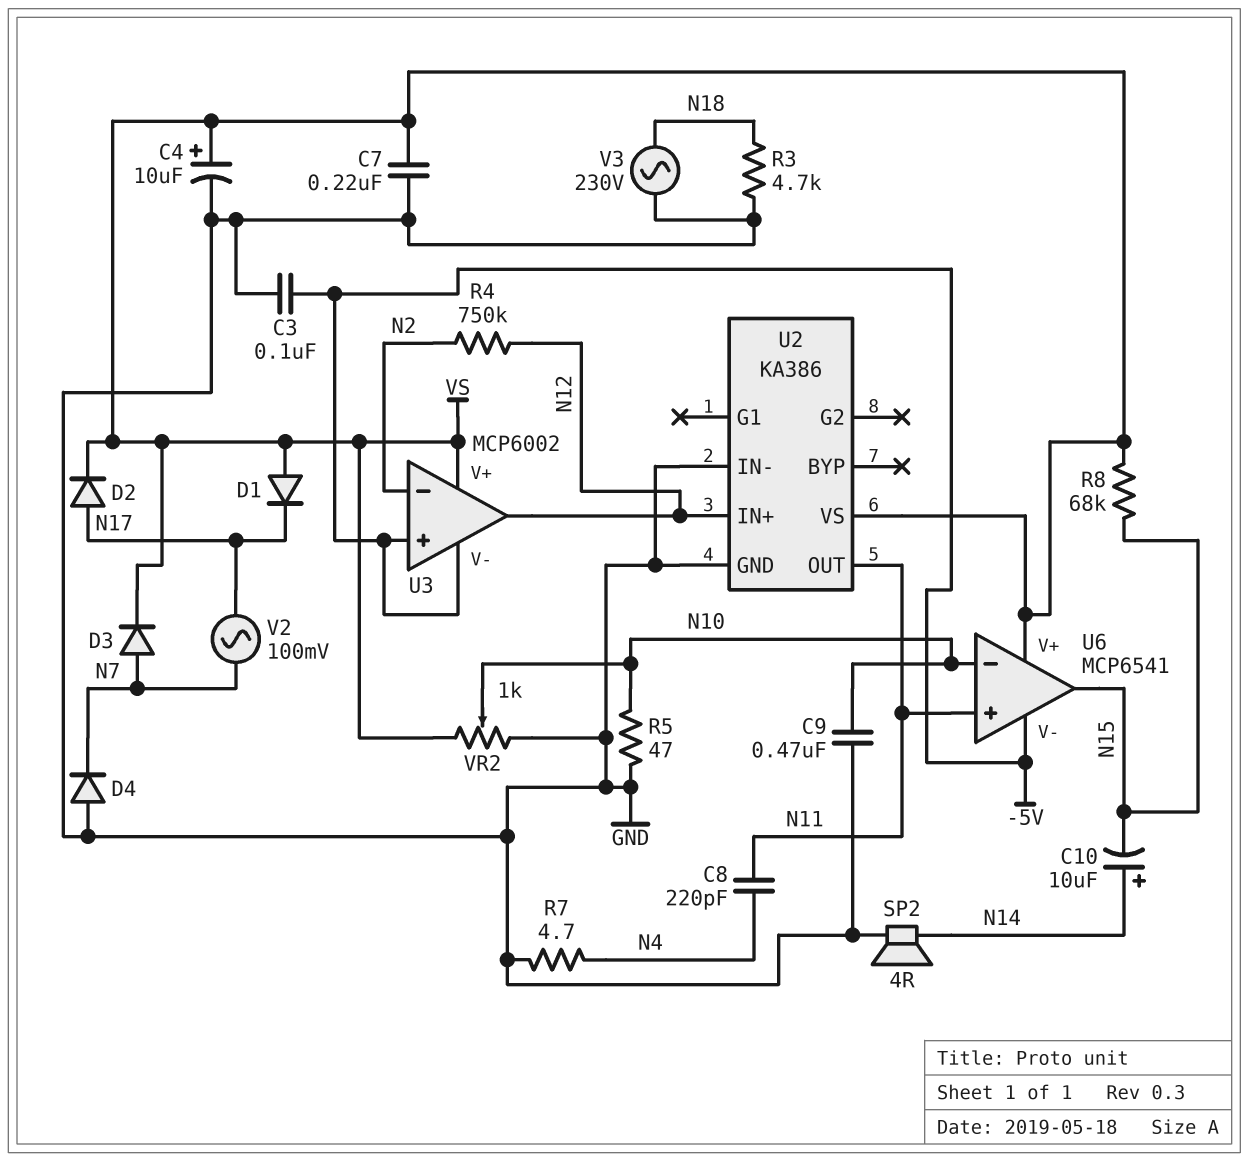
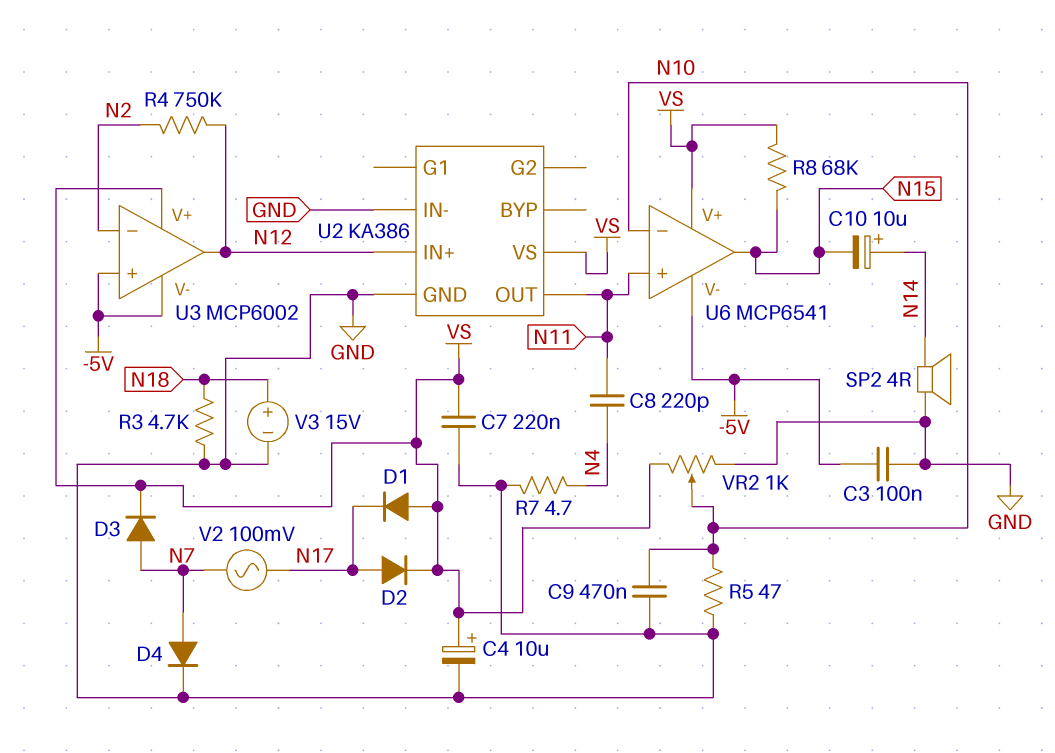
D4: diode (A GND, K N7) -> diode (A N7, K GND)
V3: AC 230V (GND, N18) -> 15V (plus N18, minus GND)

